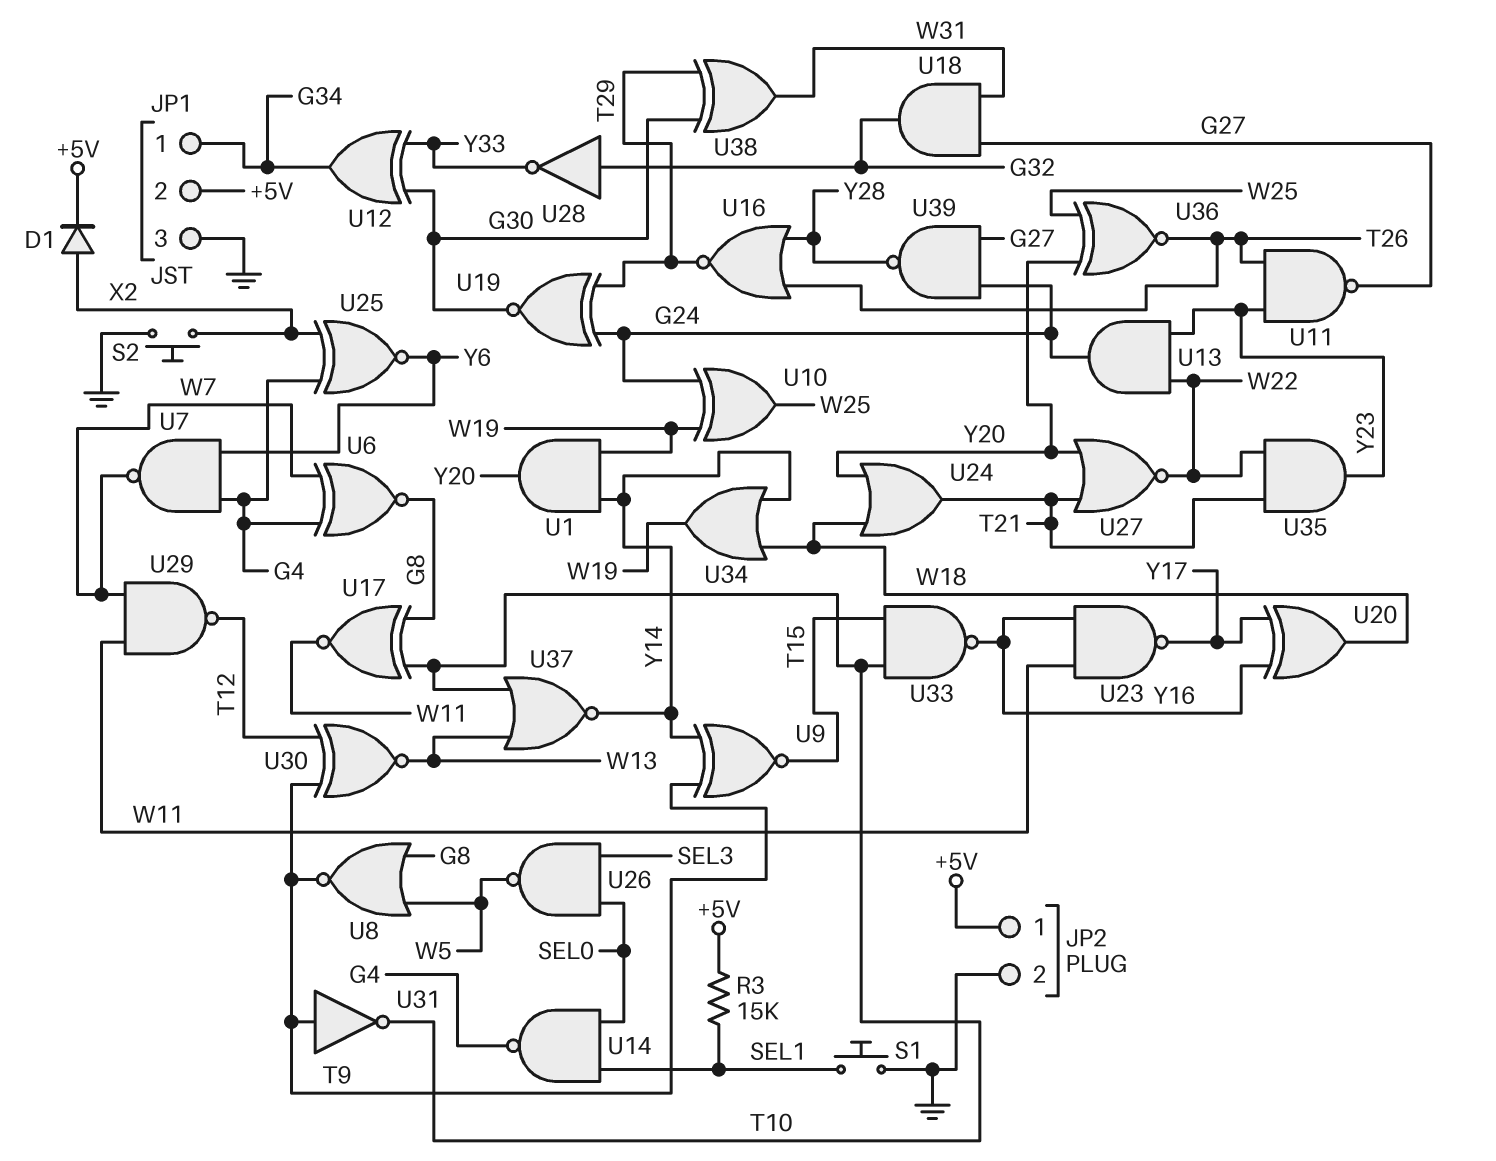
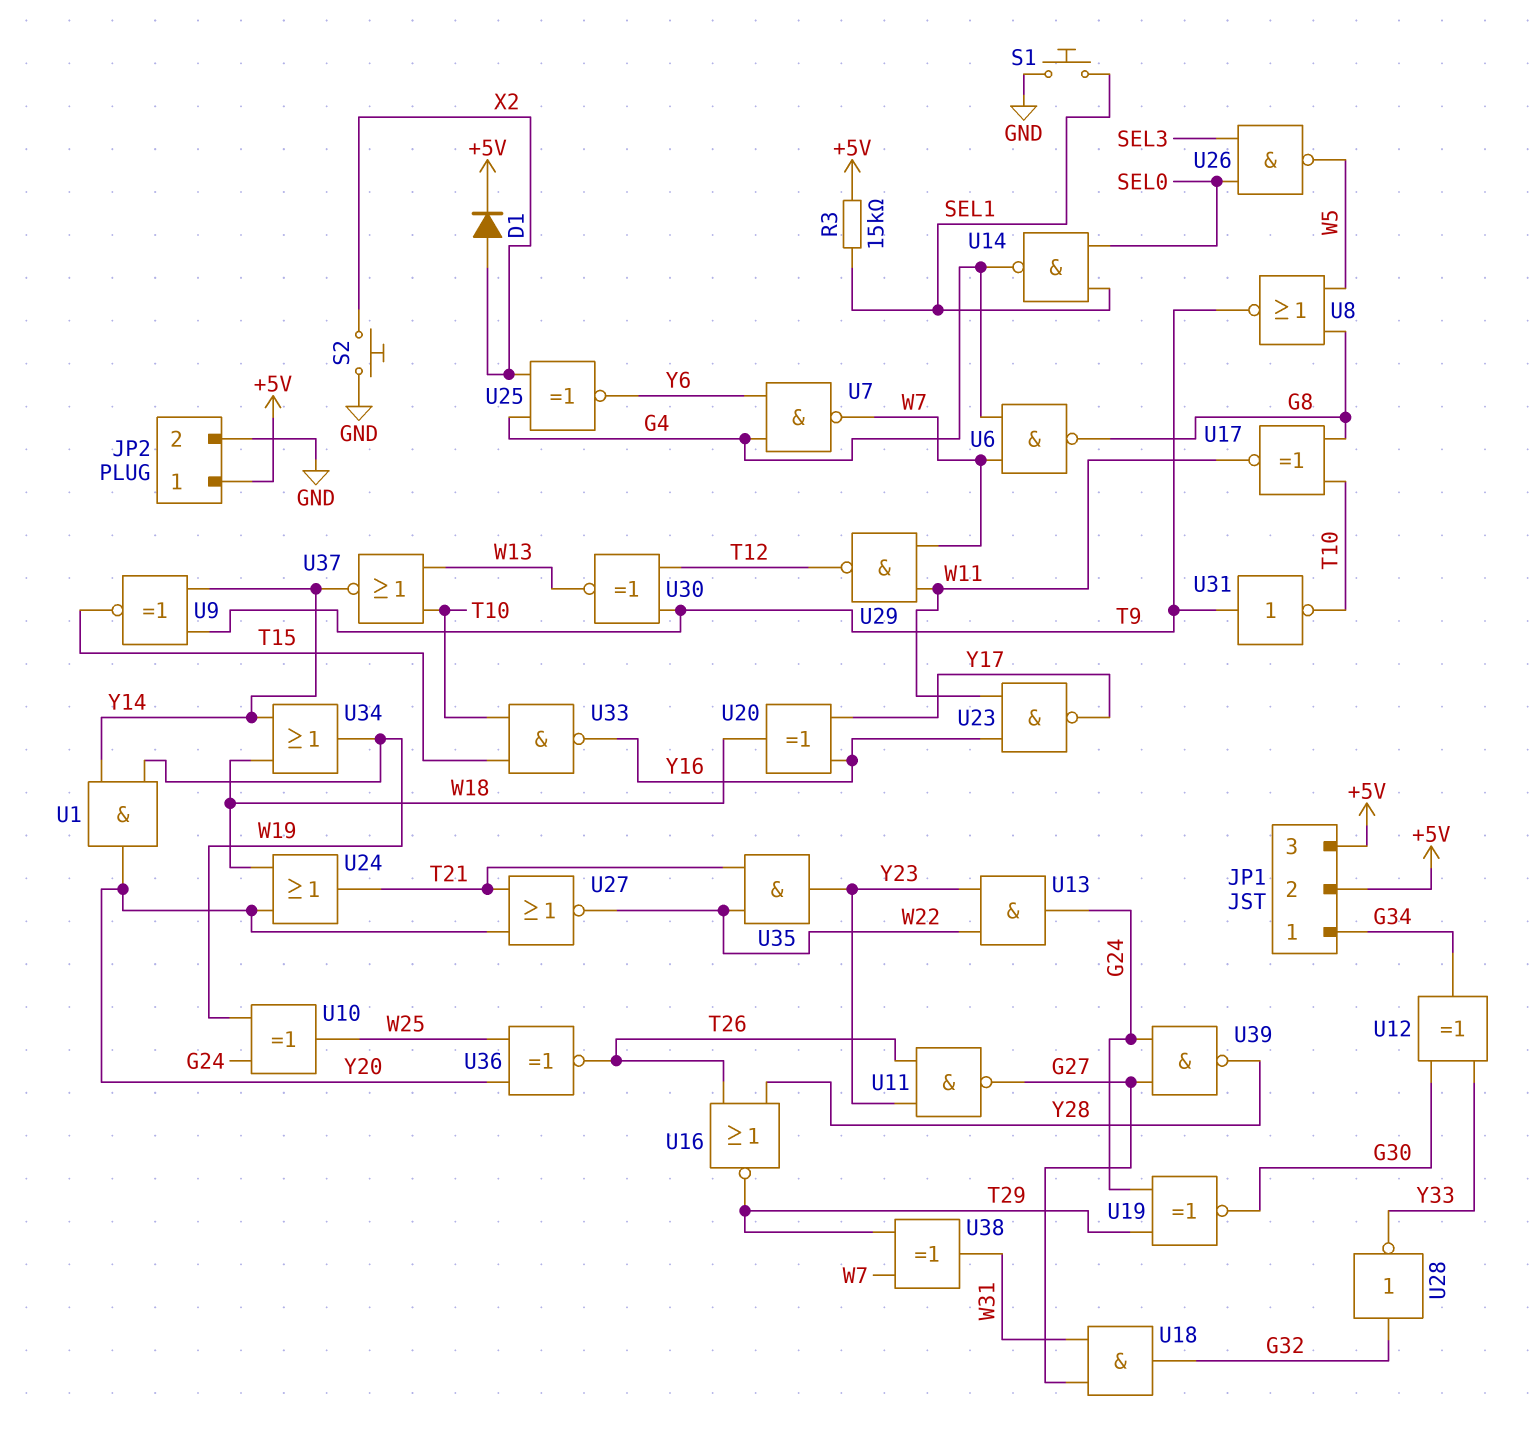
JP1 pin 3: GND -> +5V
U6: XNOR (in G4, in W7, out G8) -> NAND (in G4, in W7, out G8)
U38: XOR (in G30, in T29, out W31) -> XOR (in T29, in W7, out W31)

